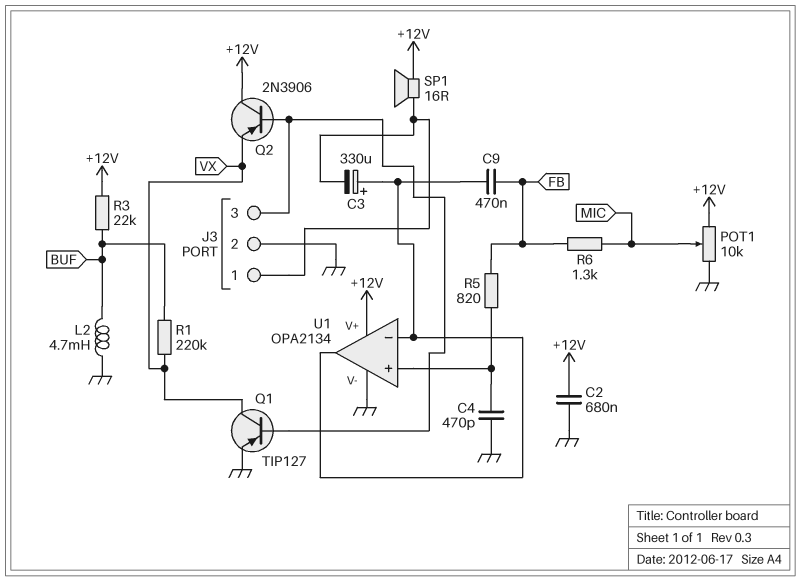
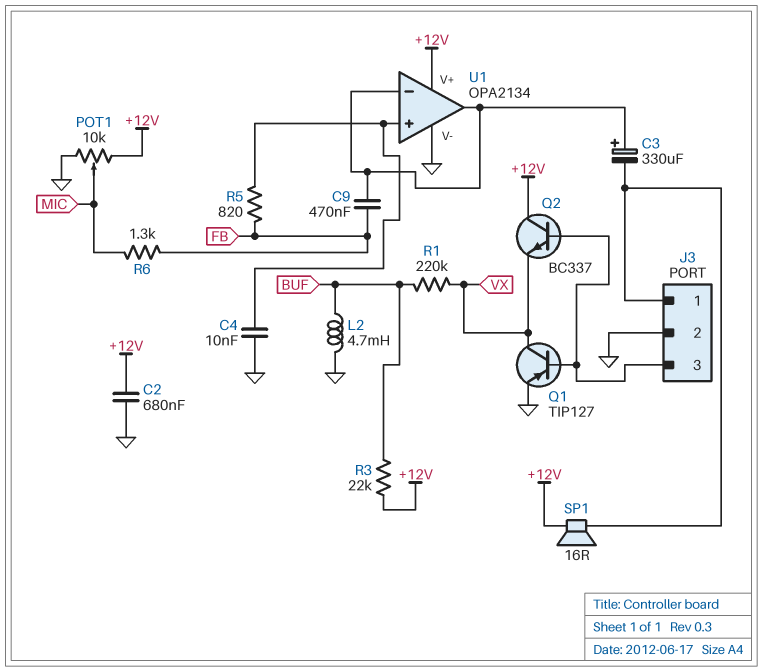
C4: 470pF (GND, U1/in+) -> 10nF (GND, U1/in+)
Q2: PNP 2N3906 (B J3/3, C +12V, E VX) -> NPN BC337 (B J3/3, C +12V, E VX)

